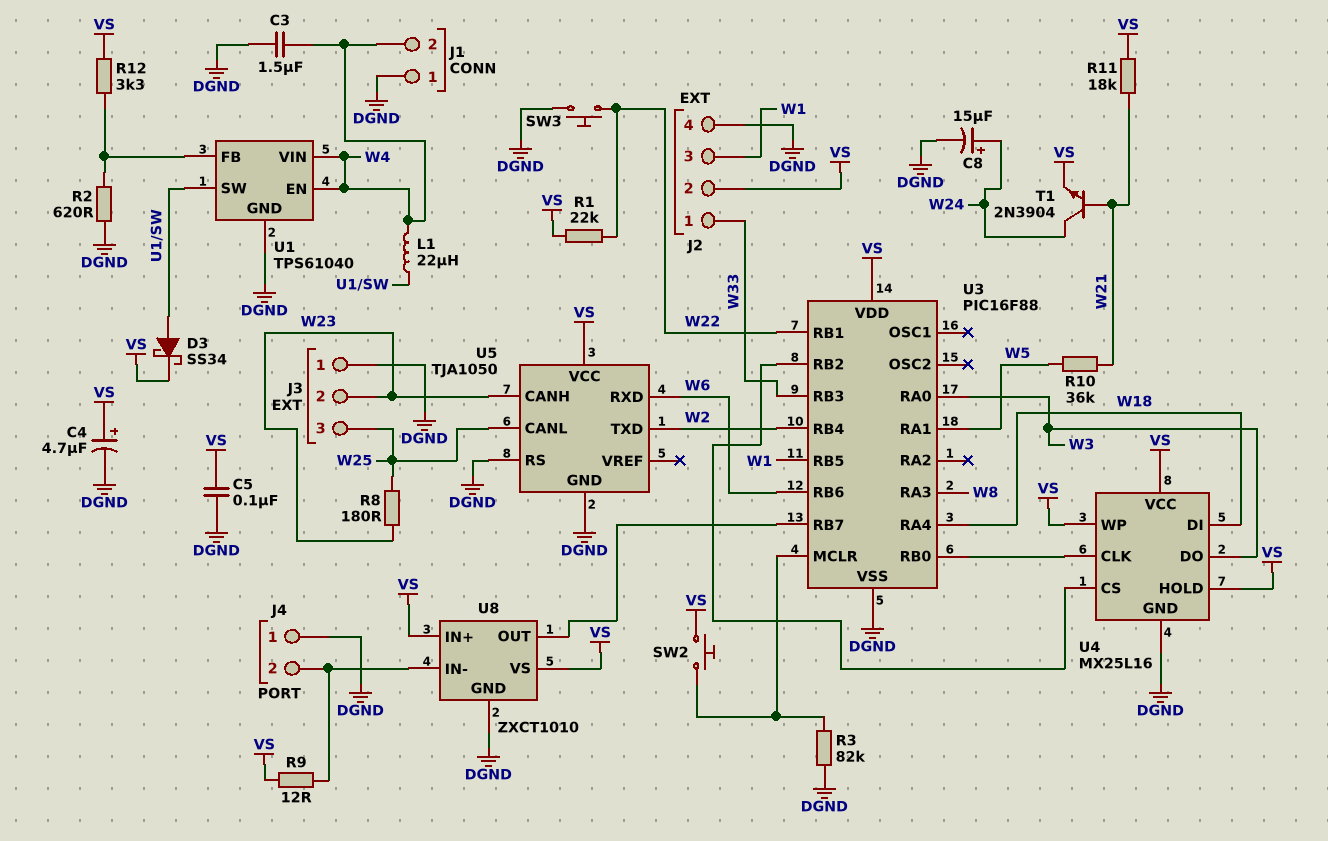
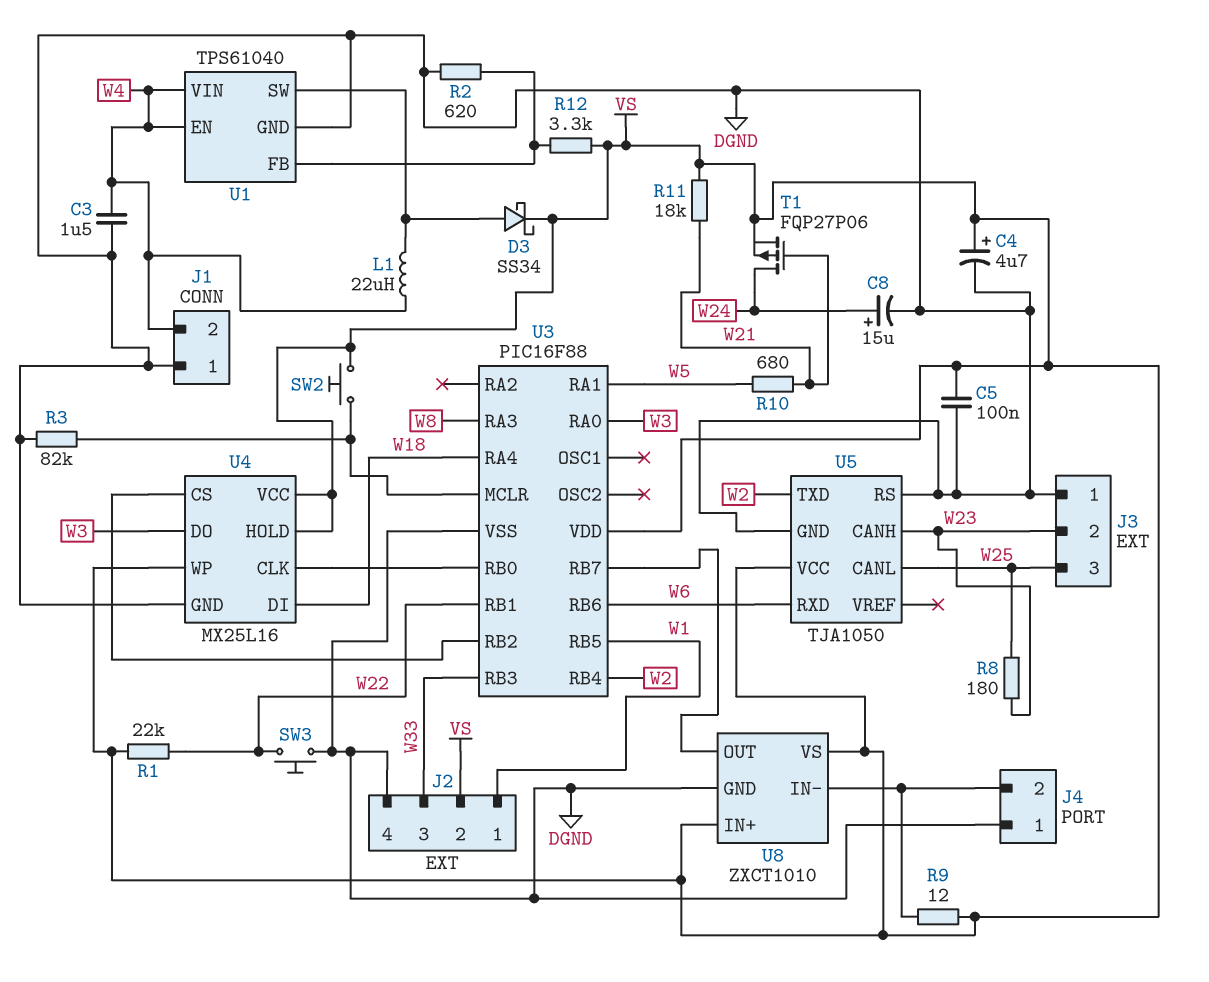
J2 pin 1: W33 -> W1
J2 pin 3: W1 -> W33
R10: 36k (W5, W21) -> 680 (W5, W21)
T1: NPN 2N3904 (B W21, C W24, E VS) -> PMOS FQP27P06 (G W21, D W24, S VS)

